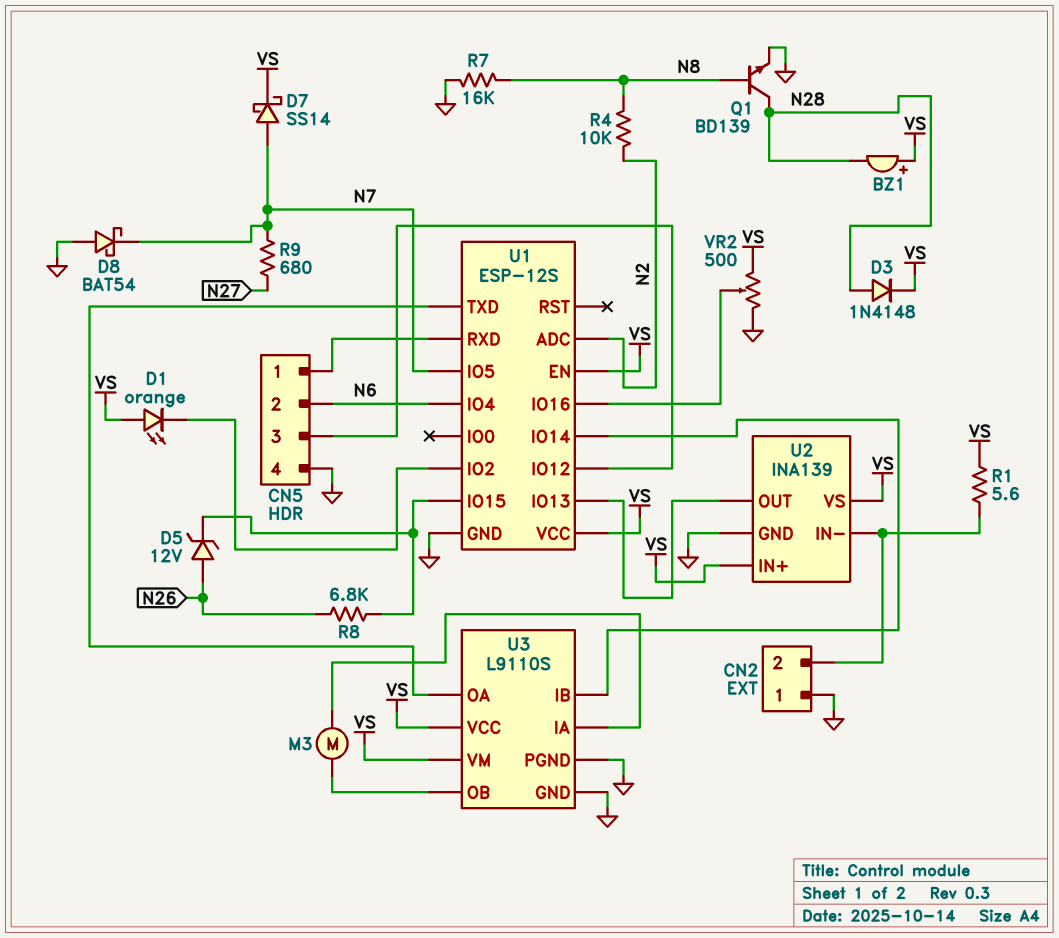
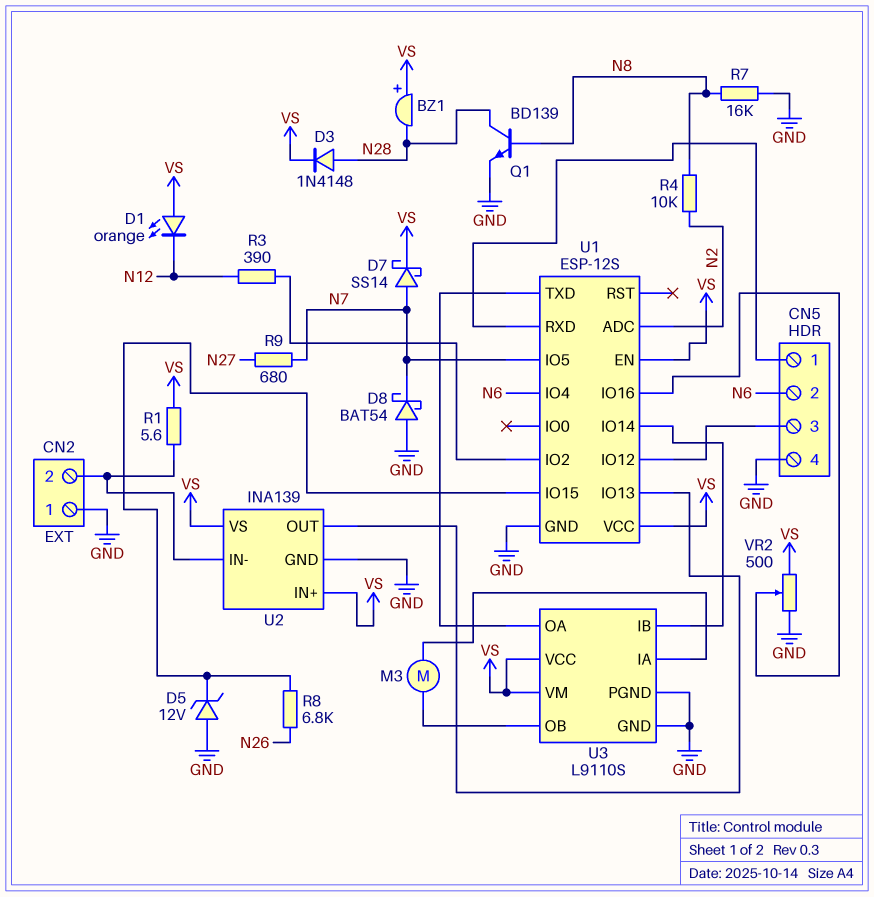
D1: LED orange (A VS, K U1/IO2) -> LED orange (A VS, K N12)
D5: zener 12V (A N26, K U1/IO15) -> zener 12V (A GND, K U1/IO15)
R3: none -> 390 (N12, U1/IO2)

